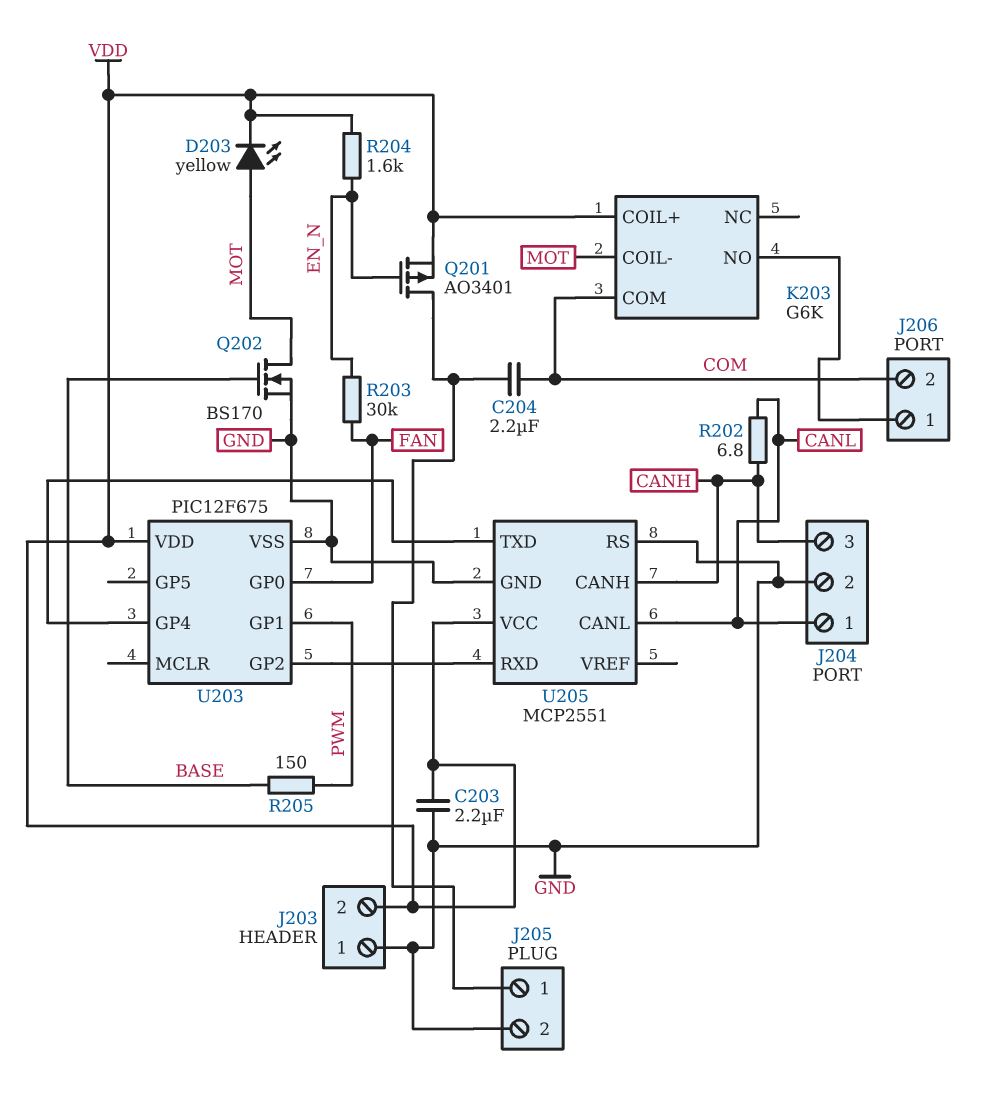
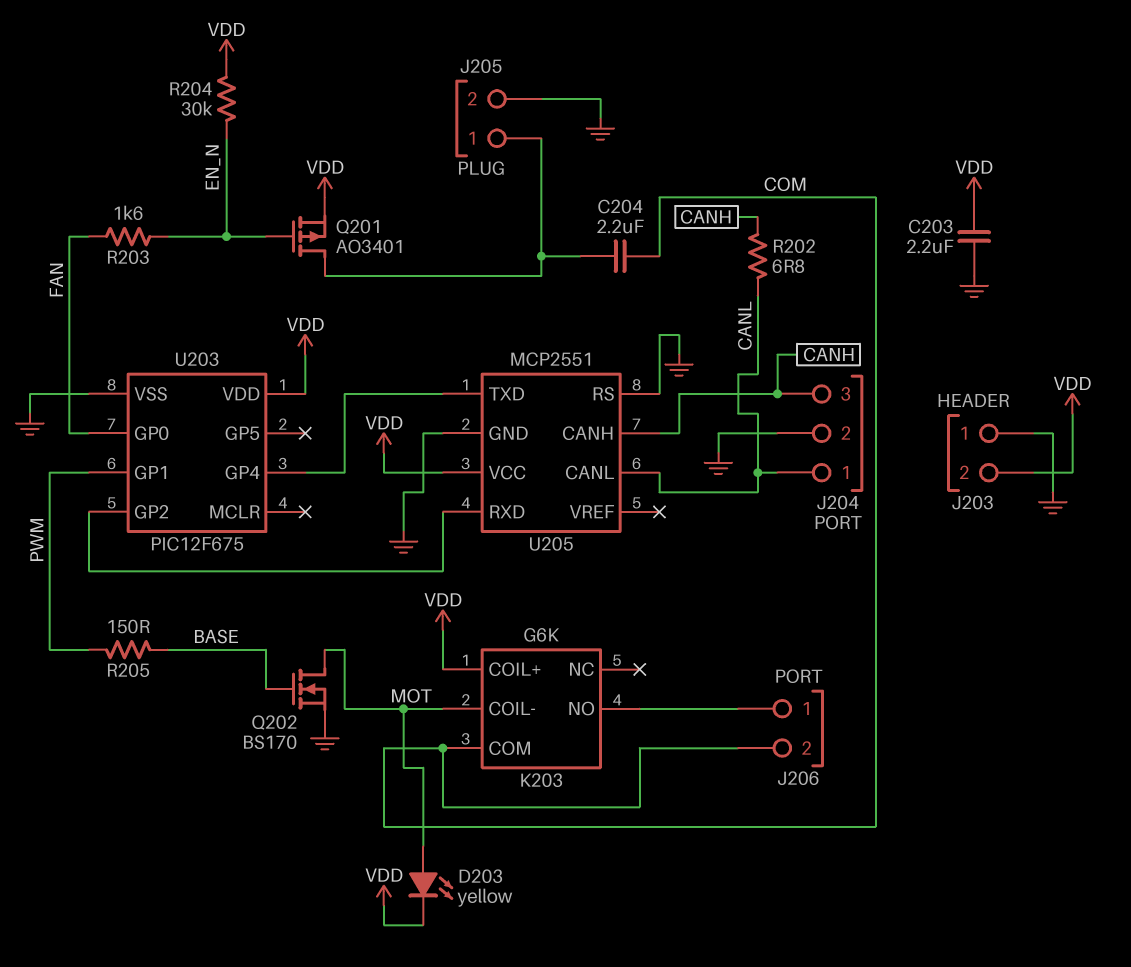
R203: 30k (EN_N, FAN) -> 1.6k (EN_N, FAN)
R204: 1.6k (EN_N, VDD) -> 30k (EN_N, VDD)

